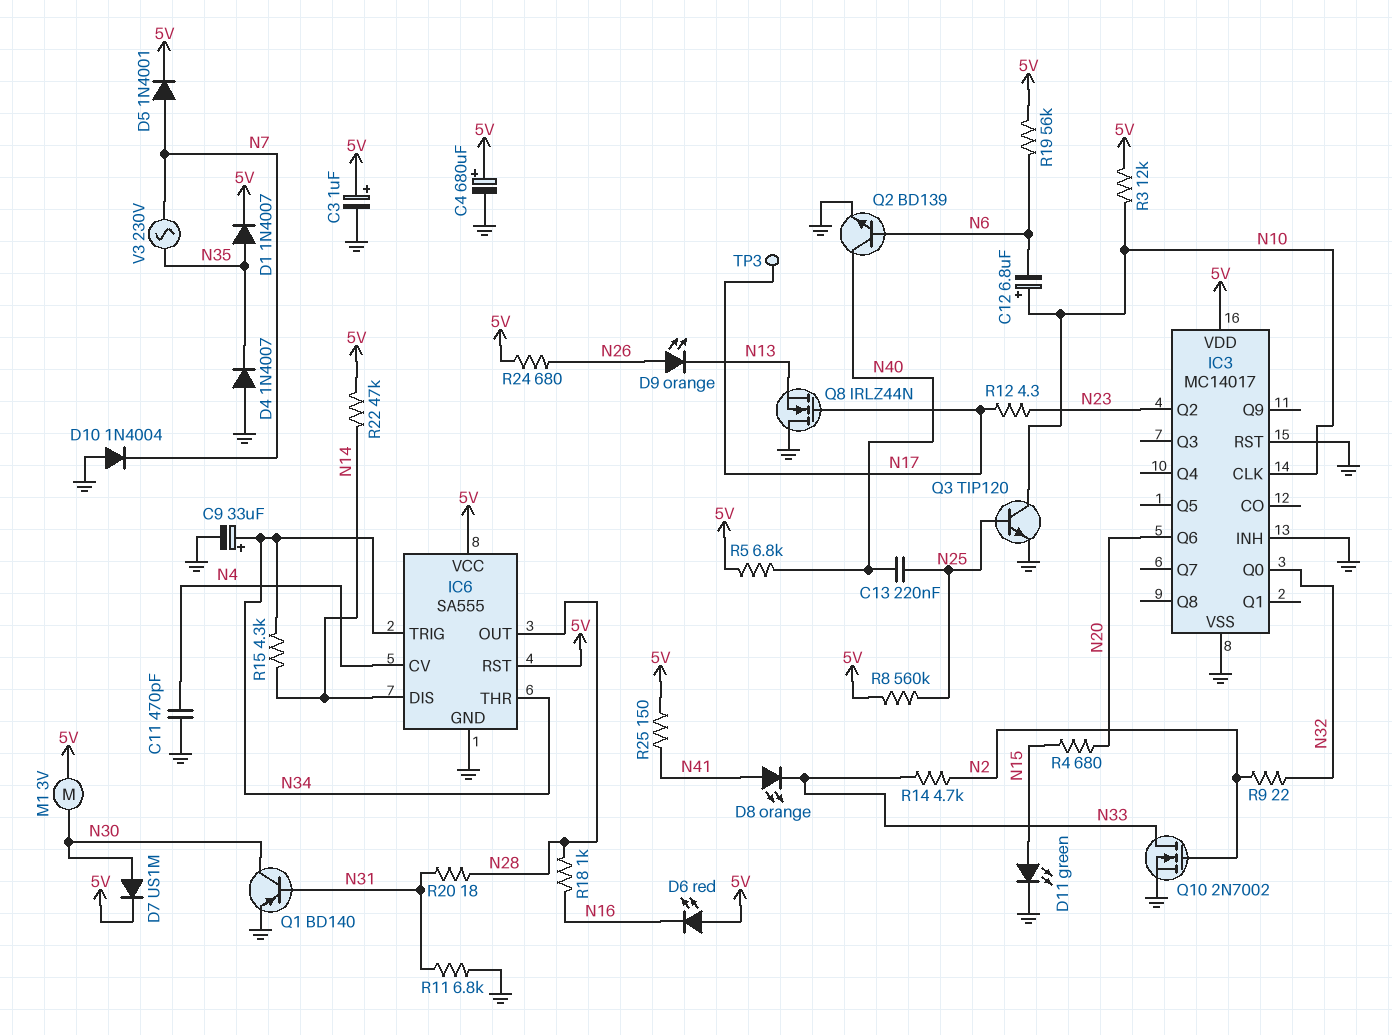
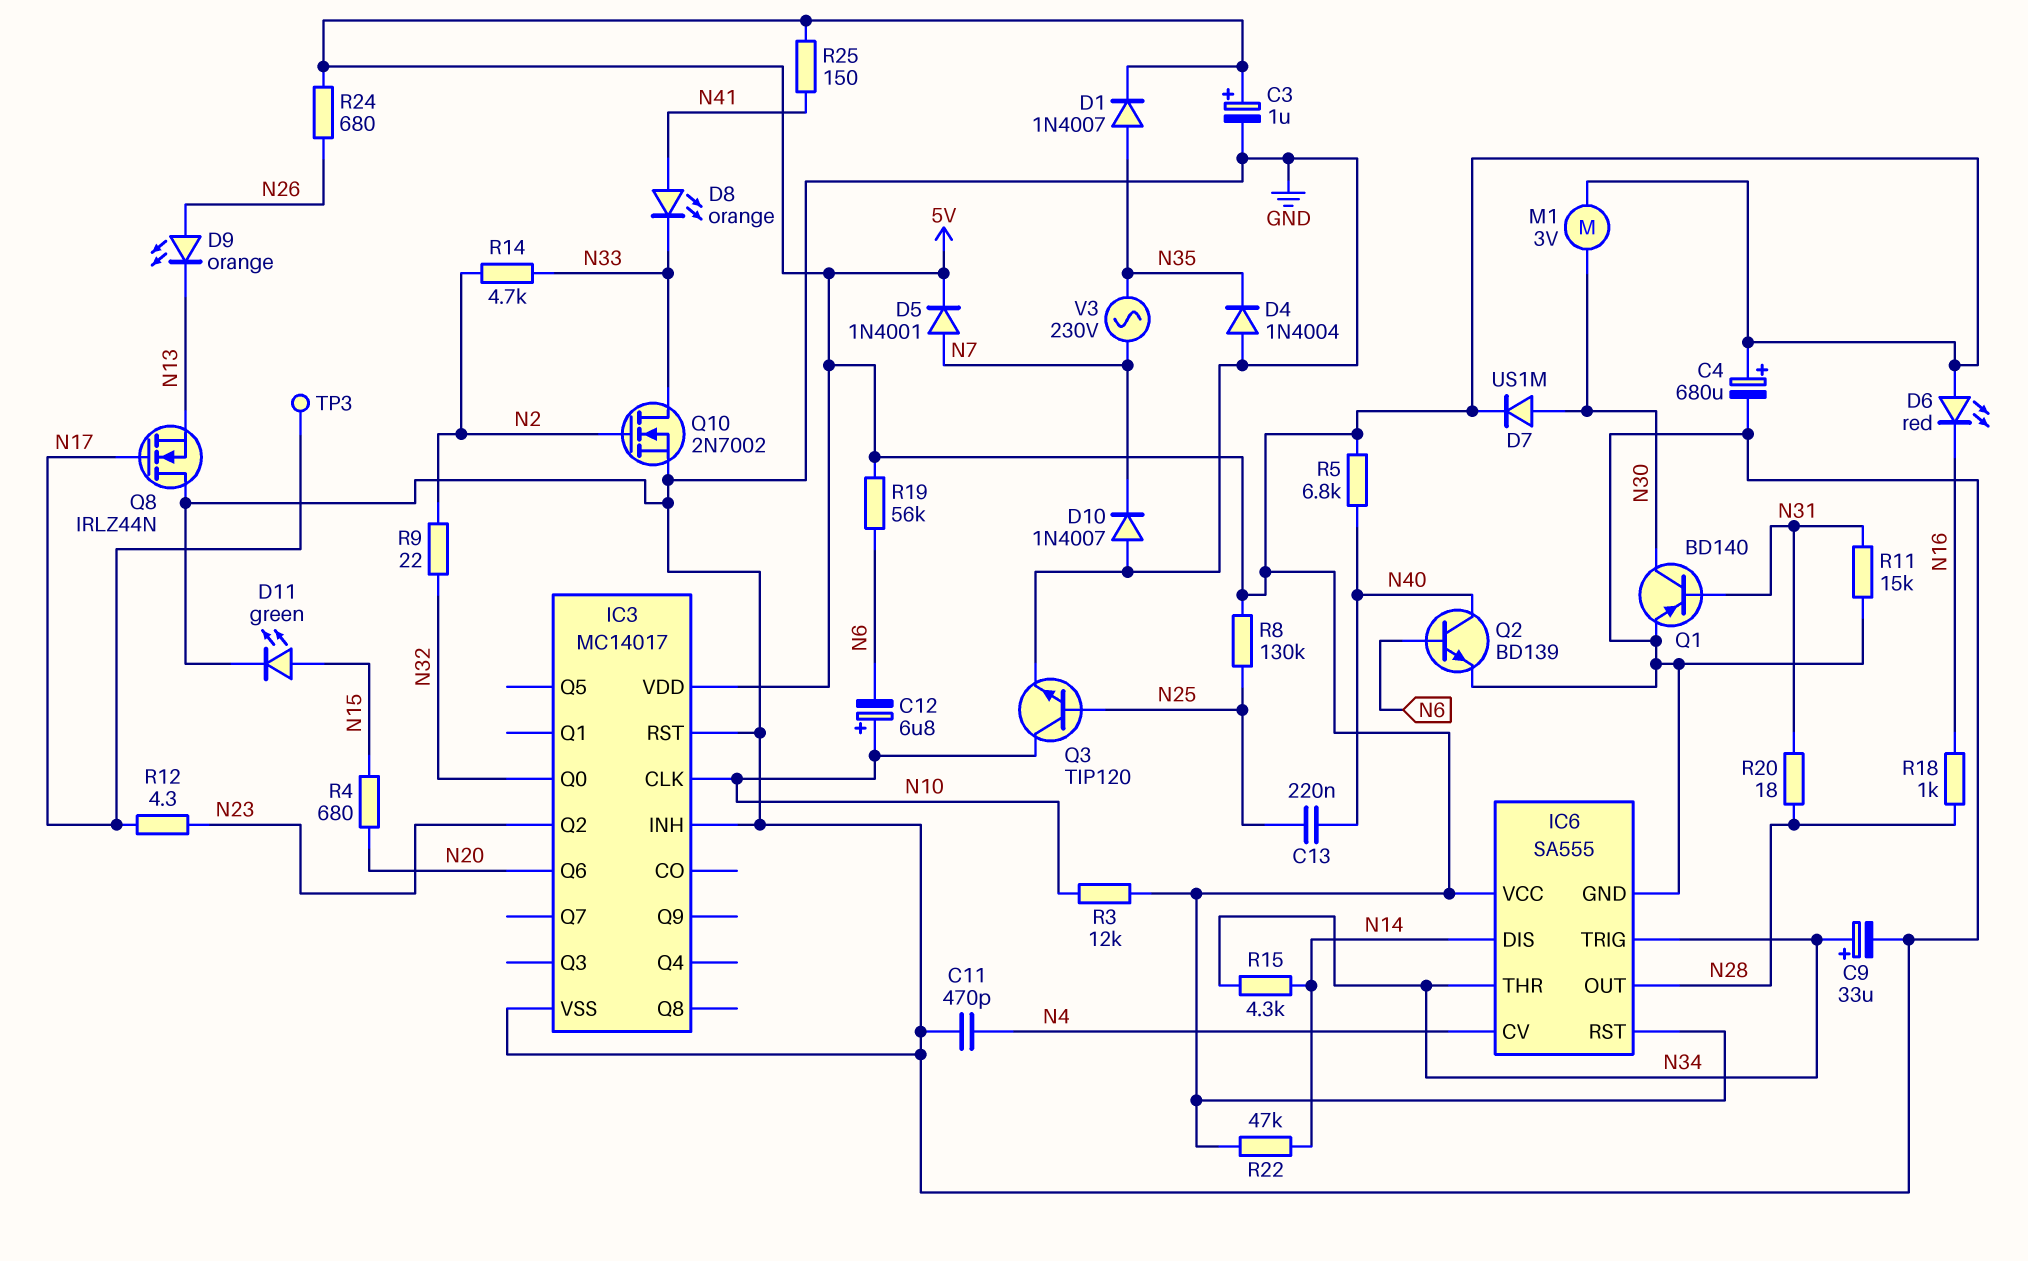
D4: diode 1N4007 (A GND, K N35) -> diode 1N4004 (A GND, K N35)
D10: diode 1N4004 (A GND, K N7) -> diode 1N4007 (A GND, K N7)
R8: 560k (5V, N25) -> 130k (5V, N25)
R11: 6.8k (GND, N31) -> 15k (GND, N31)

